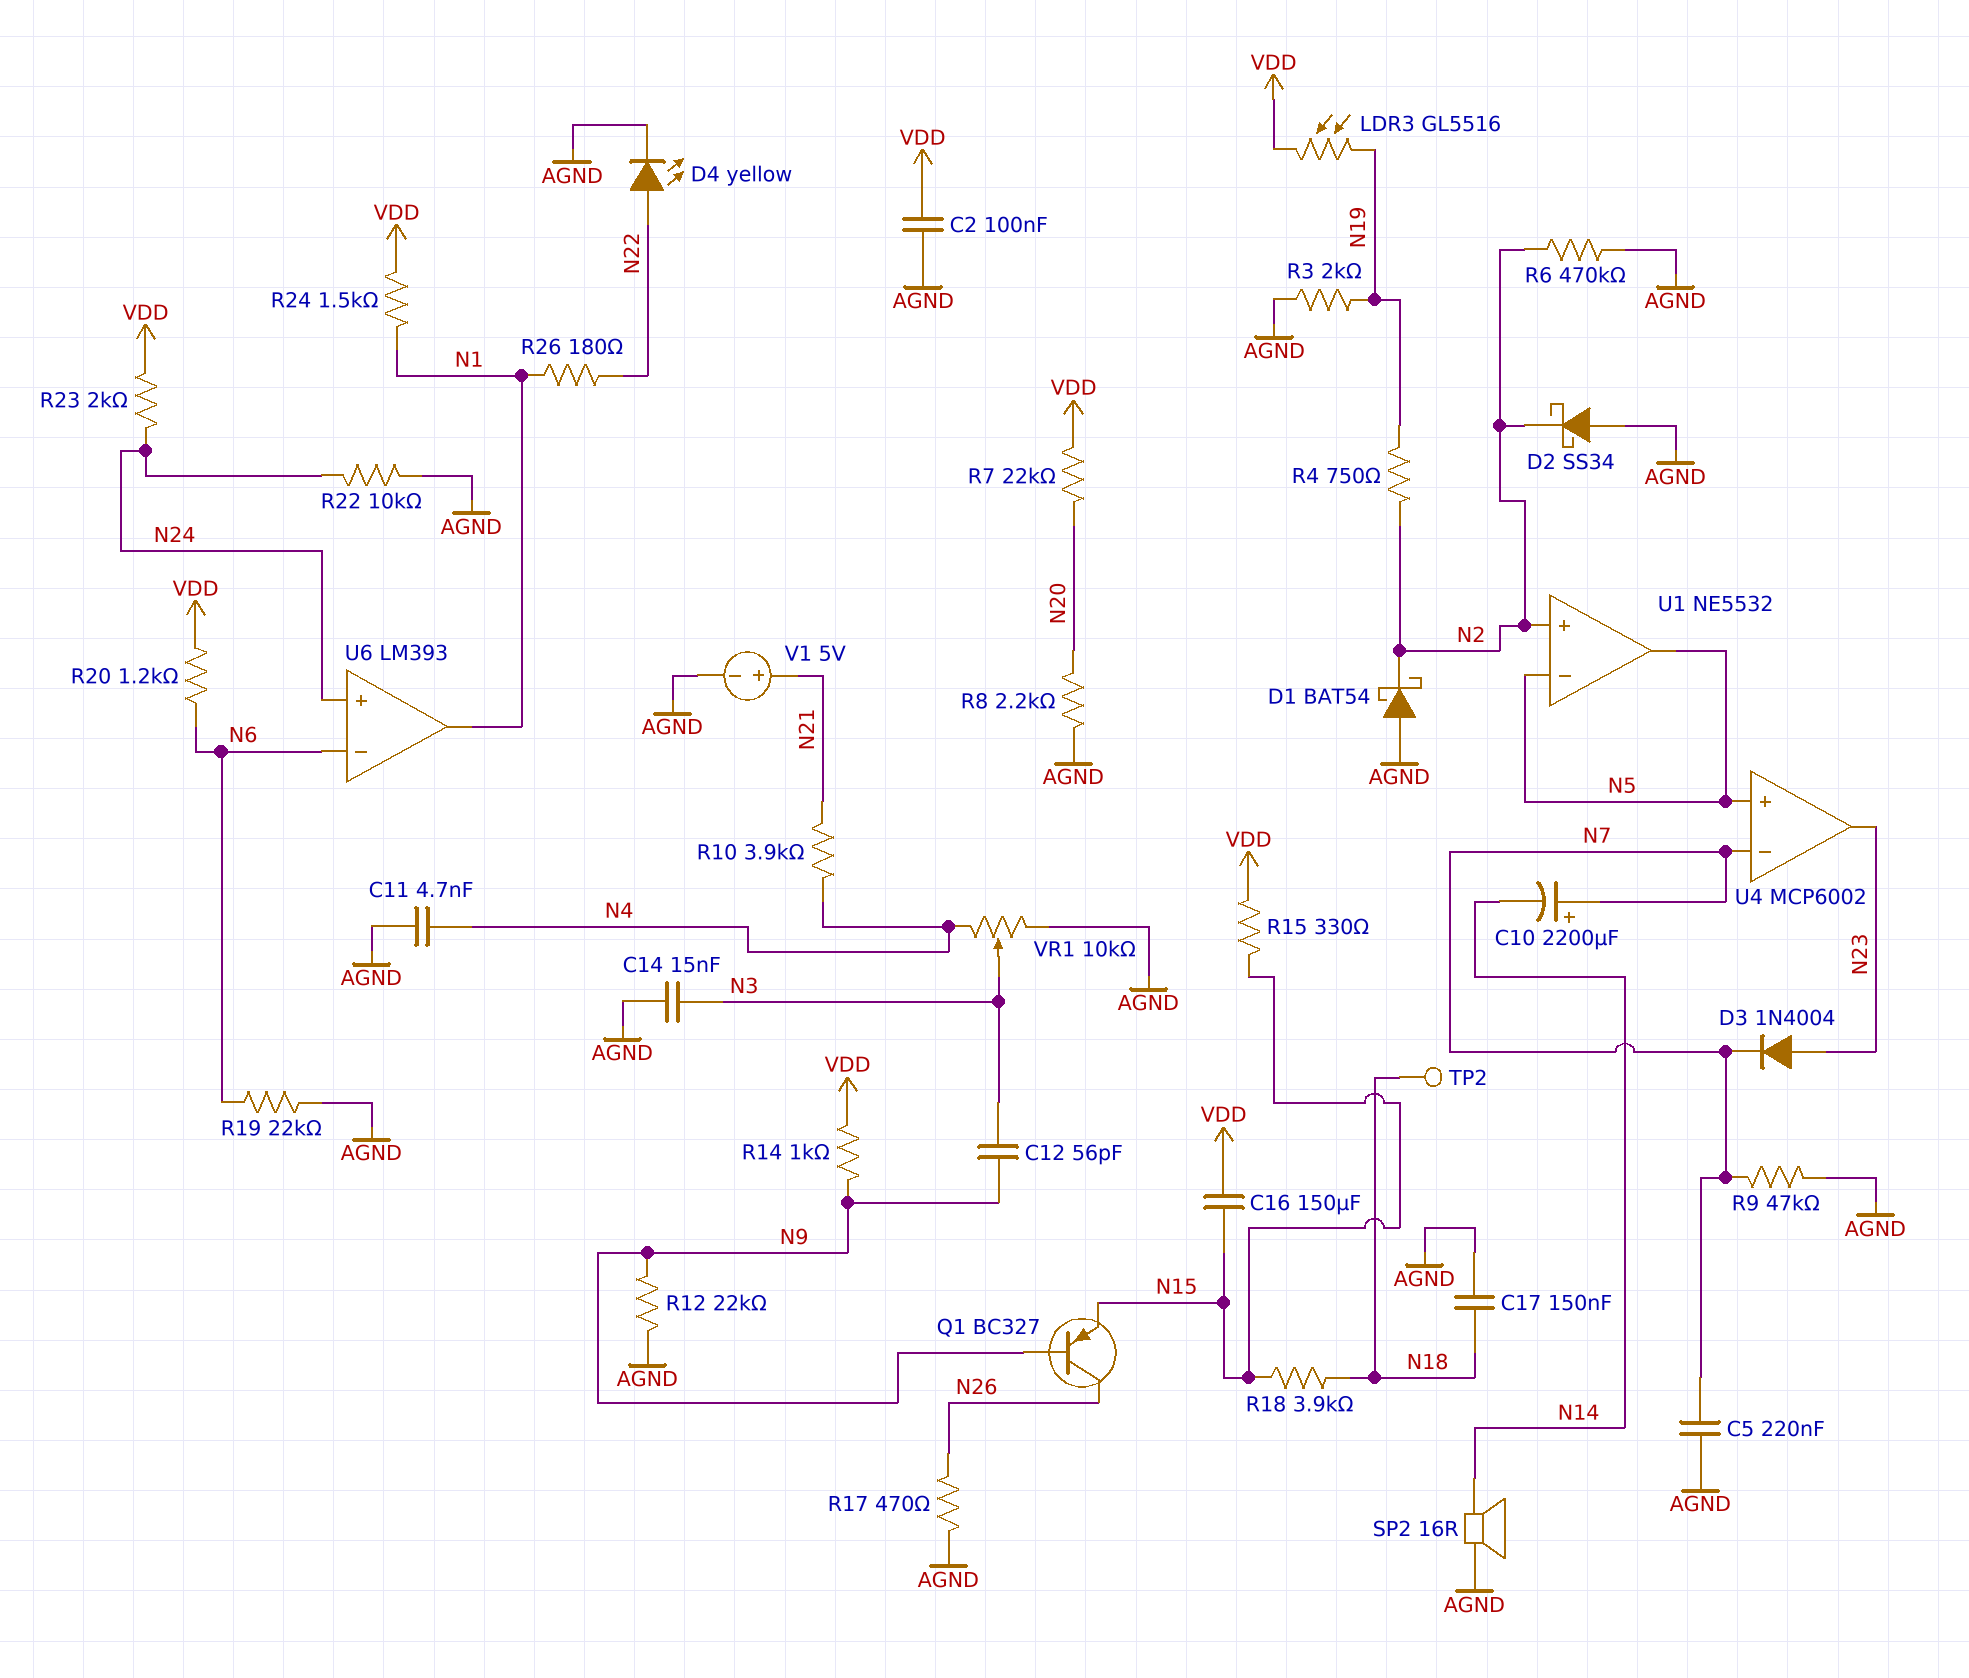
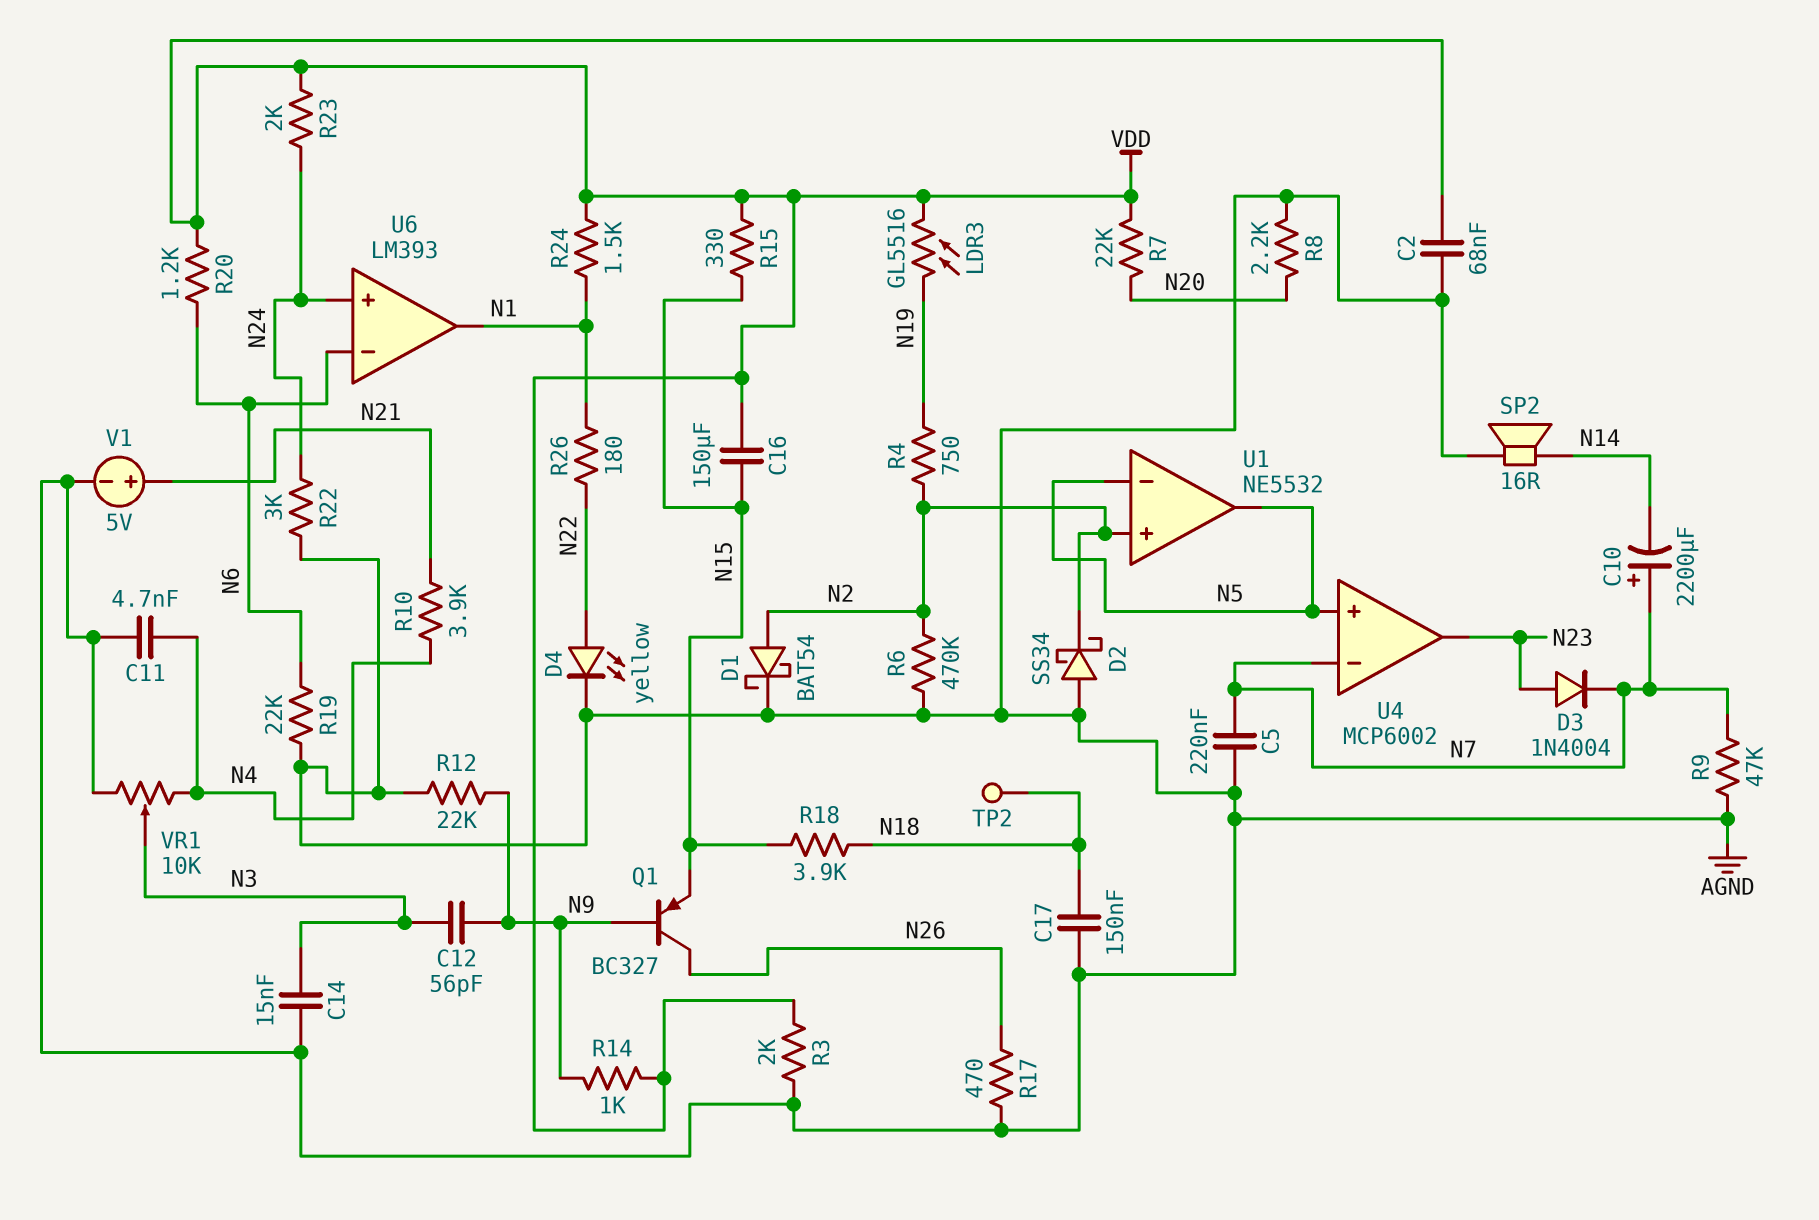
C2: 100nF (AGND, VDD) -> 68nF (AGND, VDD)
D1: schottky BAT54 (A AGND, K N2) -> schottky BAT54 (A N2, K AGND)
R3: 2k (AGND, N19) -> 2k (AGND, VDD)
R22: 10k (AGND, N24) -> 3k (AGND, N24)

